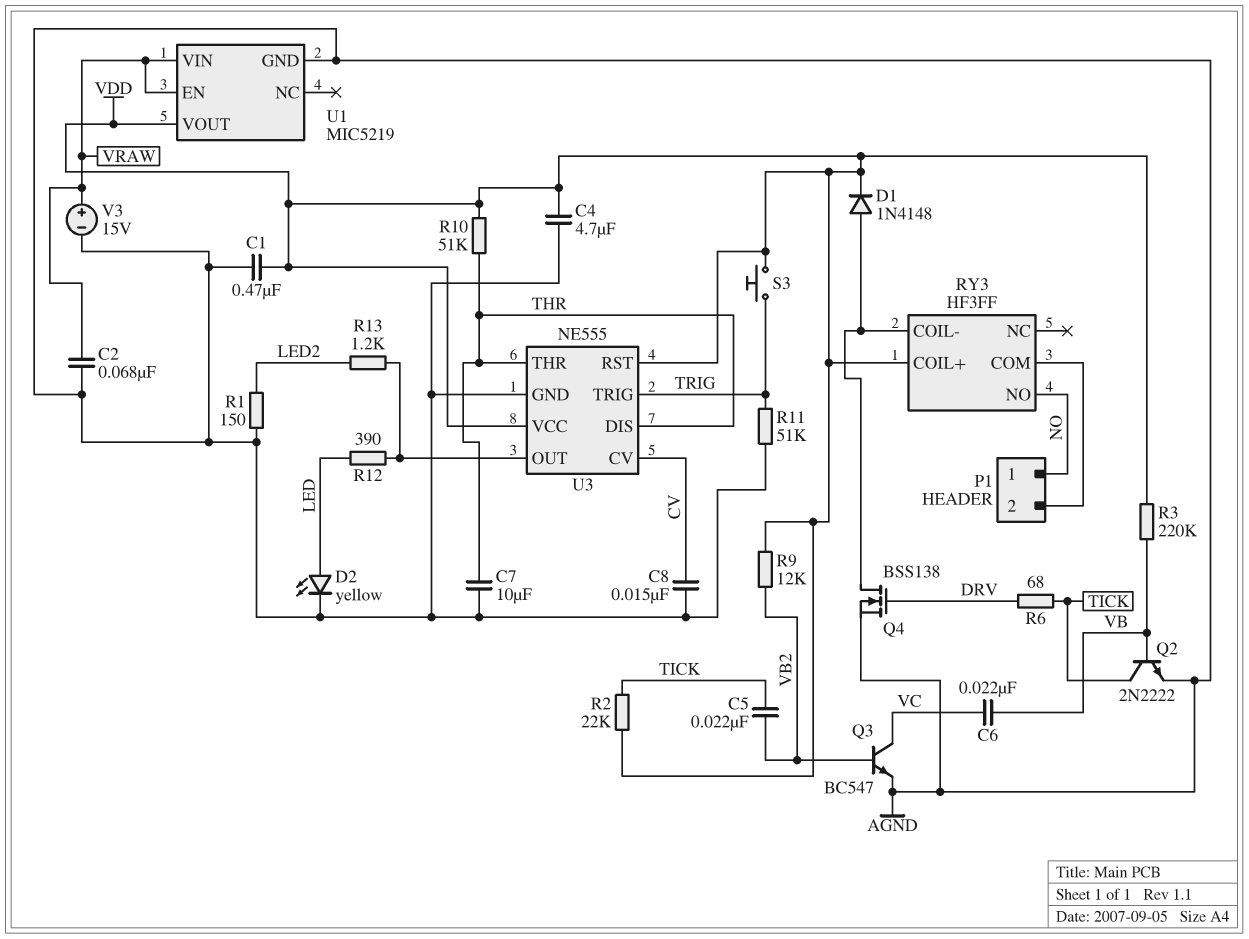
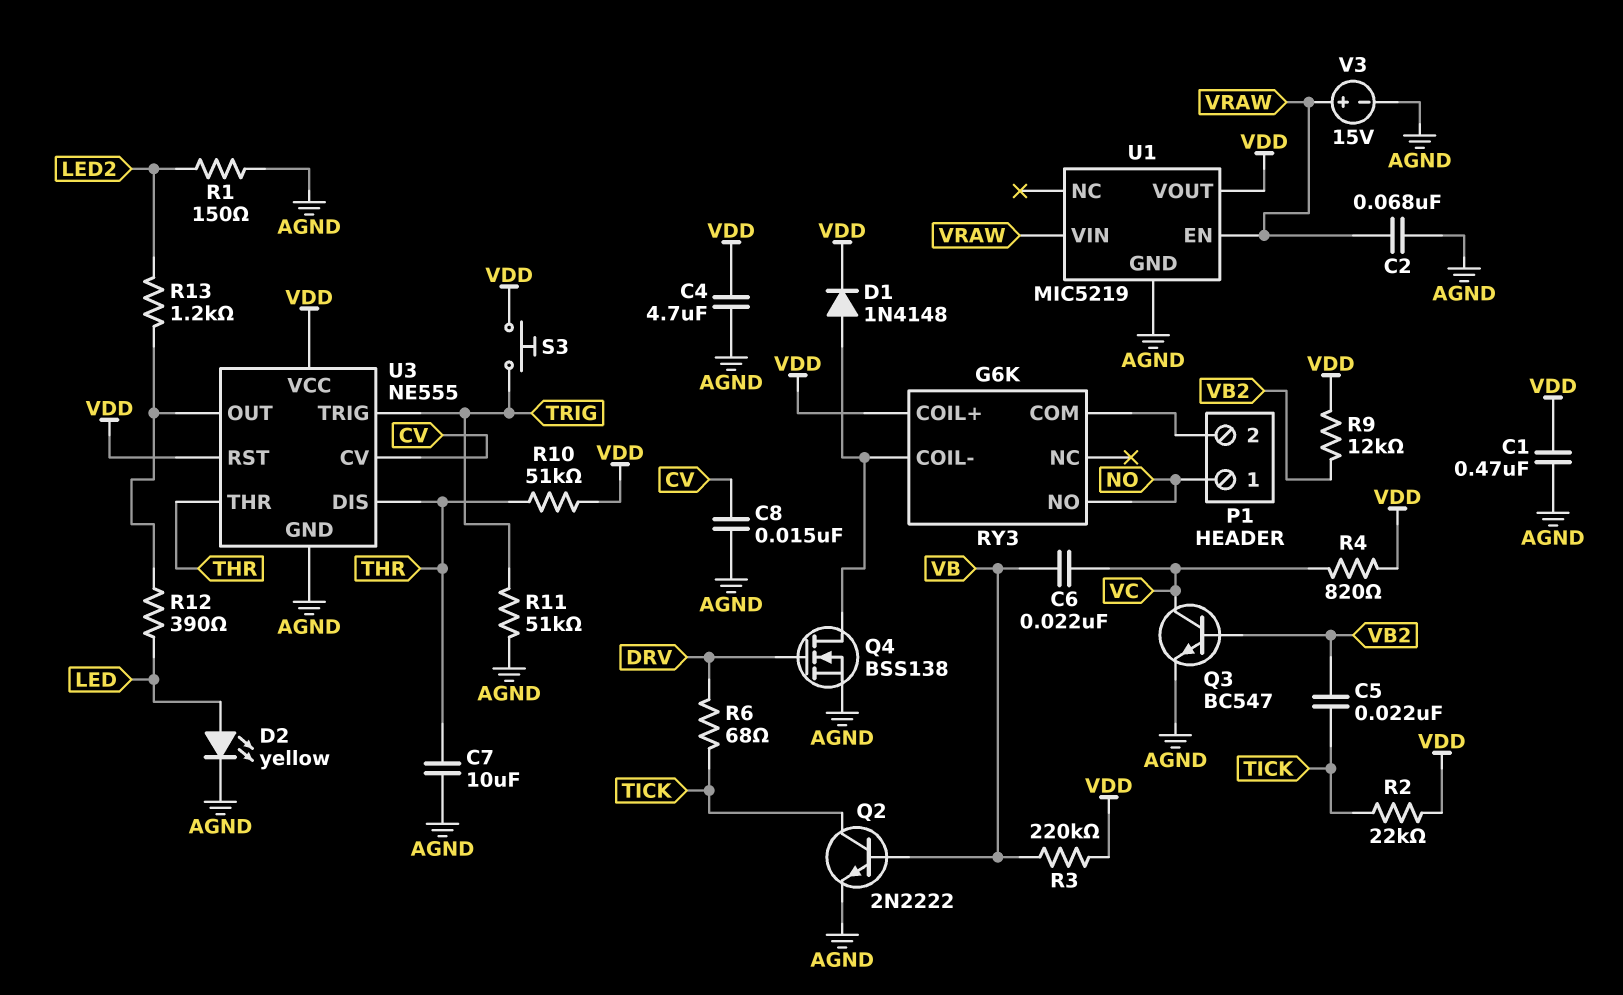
R4: none -> 820 (VC, VDD)
RY3: HF3FF -> G6K

